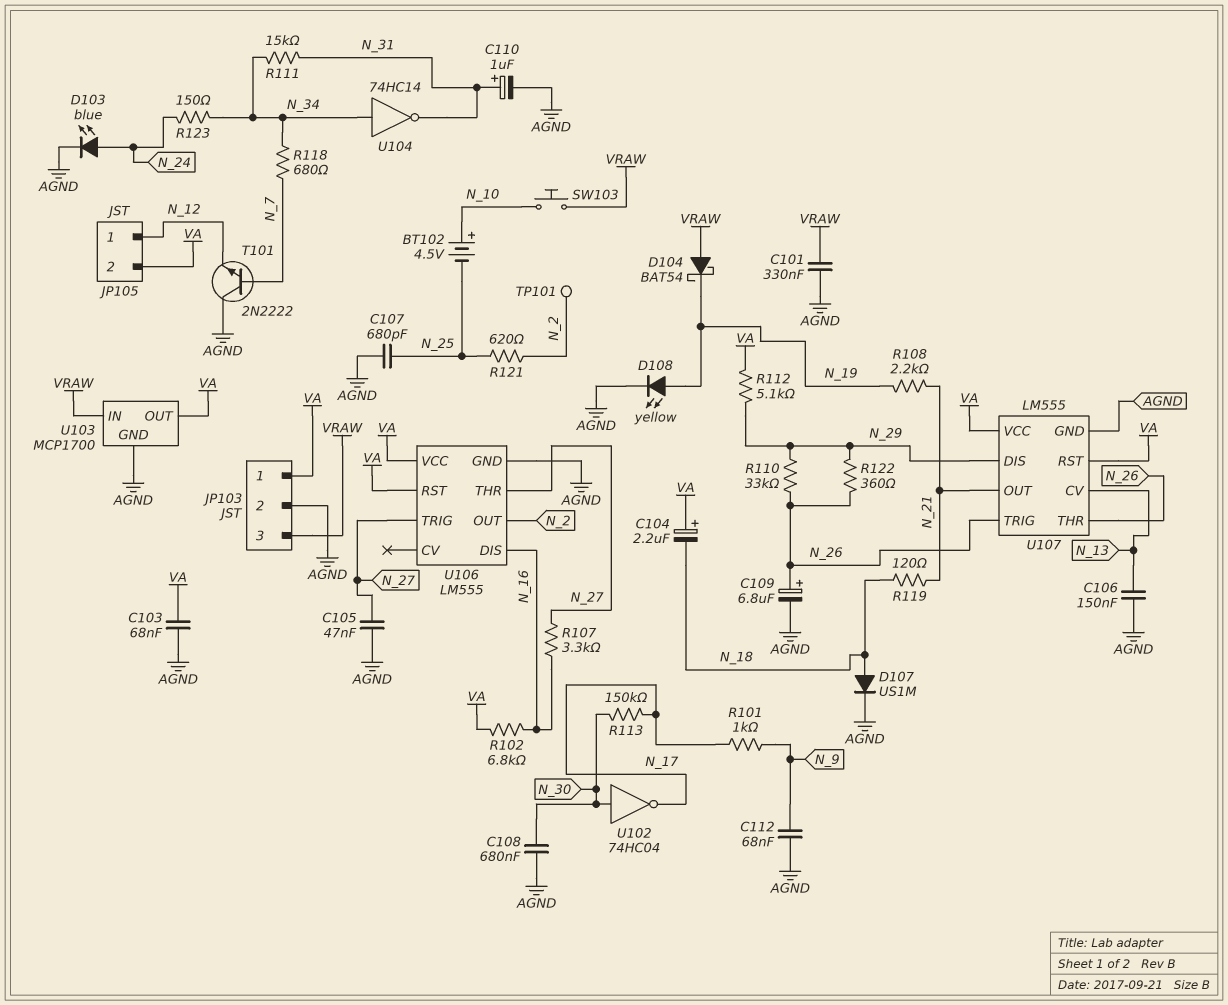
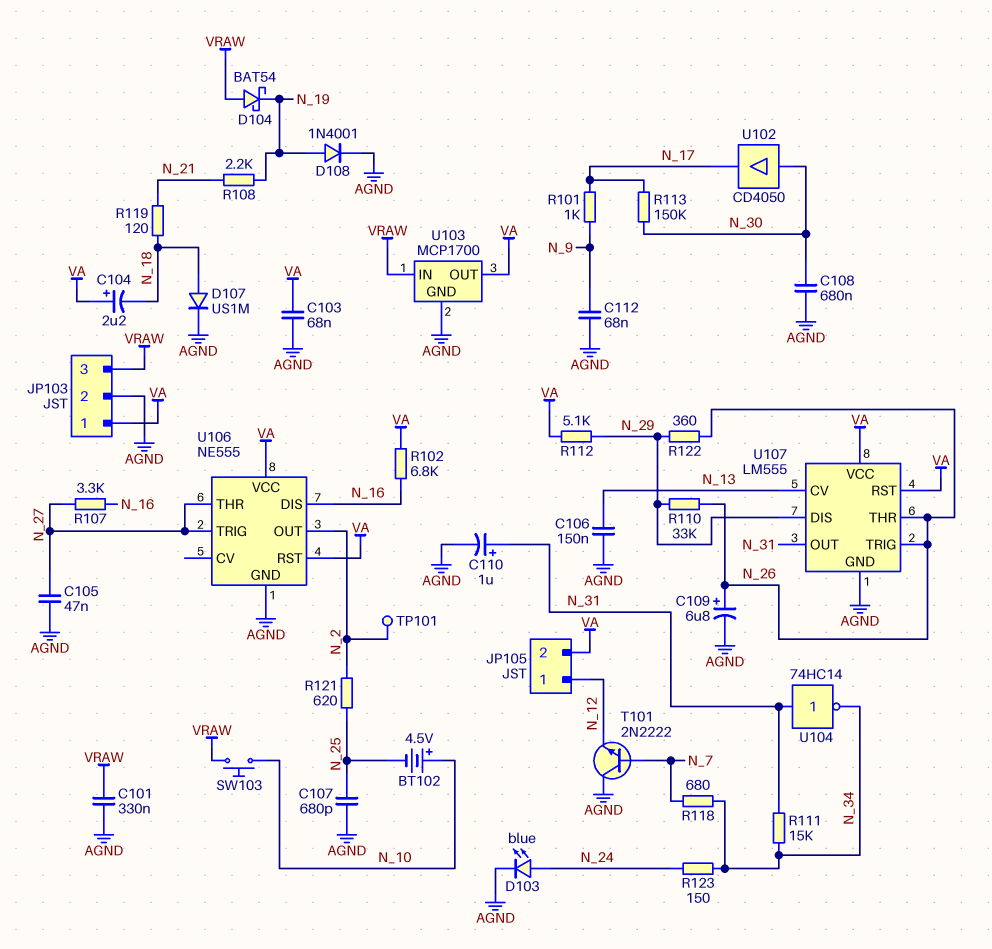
D108: LED yellow (A N_19, K AGND) -> diode 1N4001 (A N_19, K AGND)
U102: NOT 74HC04 (in N_30, out N_17) -> buffer CD4050 (in N_30, out N_17)
U104: NOT 74HC14 (in N_34, out N_31) -> NOT 74HC14 (in N_31, out N_34)
U106: LM555 -> NE555
U107 pin OUT: N_21 -> N_31

